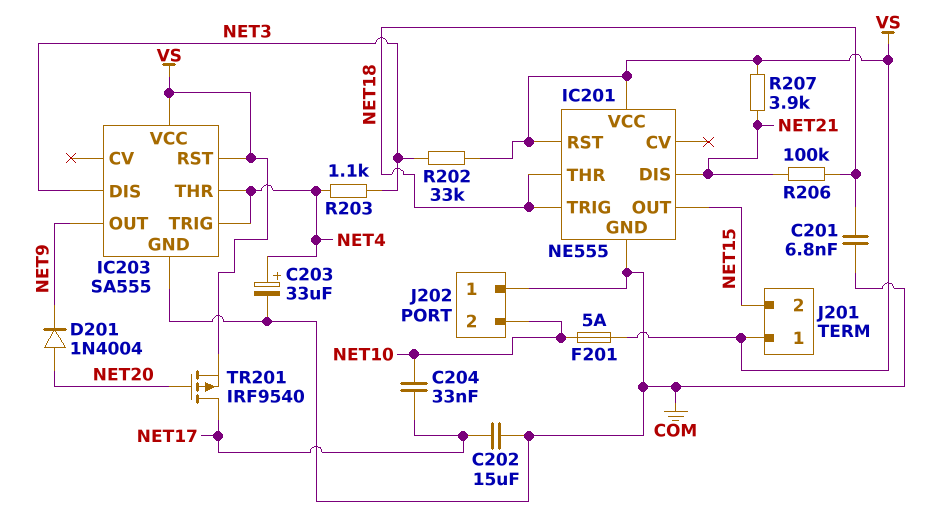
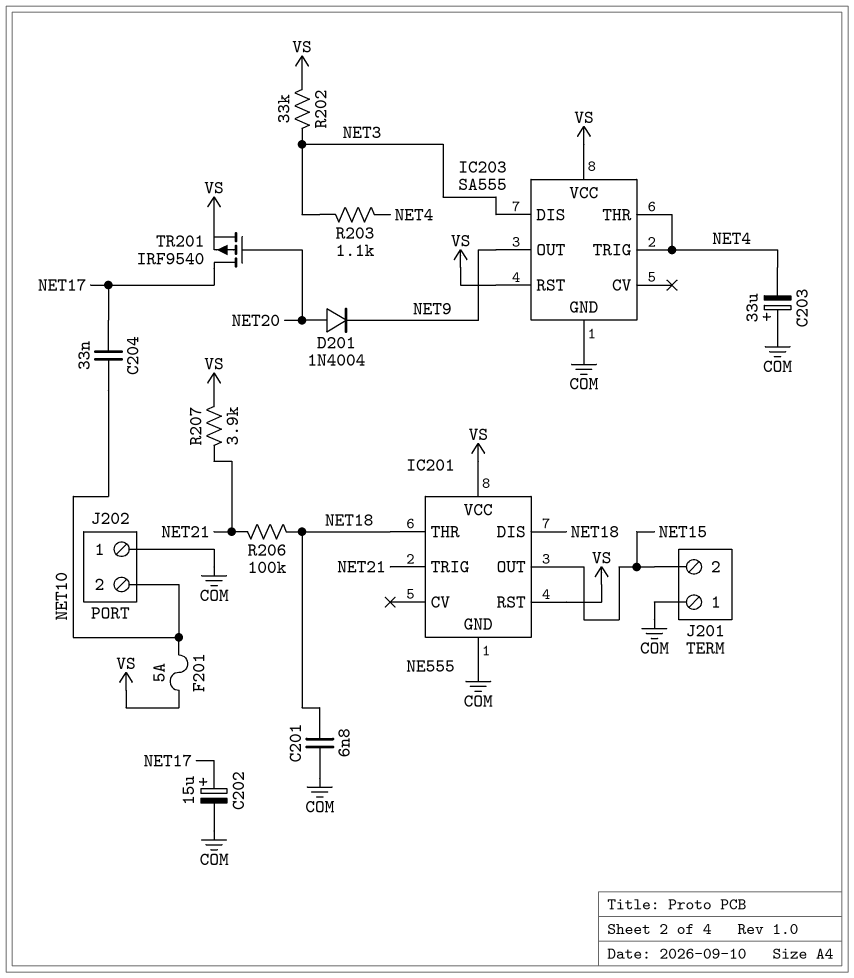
C202: 15uF (COM, NET17) -> 15uF (plus NET17, minus COM)
C203: 33uF (plus NET4, minus COM) -> 33uF (plus COM, minus NET4)
IC201 pin DIS: NET21 -> NET18
IC201 pin TRIG: NET18 -> NET21
J201 pin 1: VS -> COM

